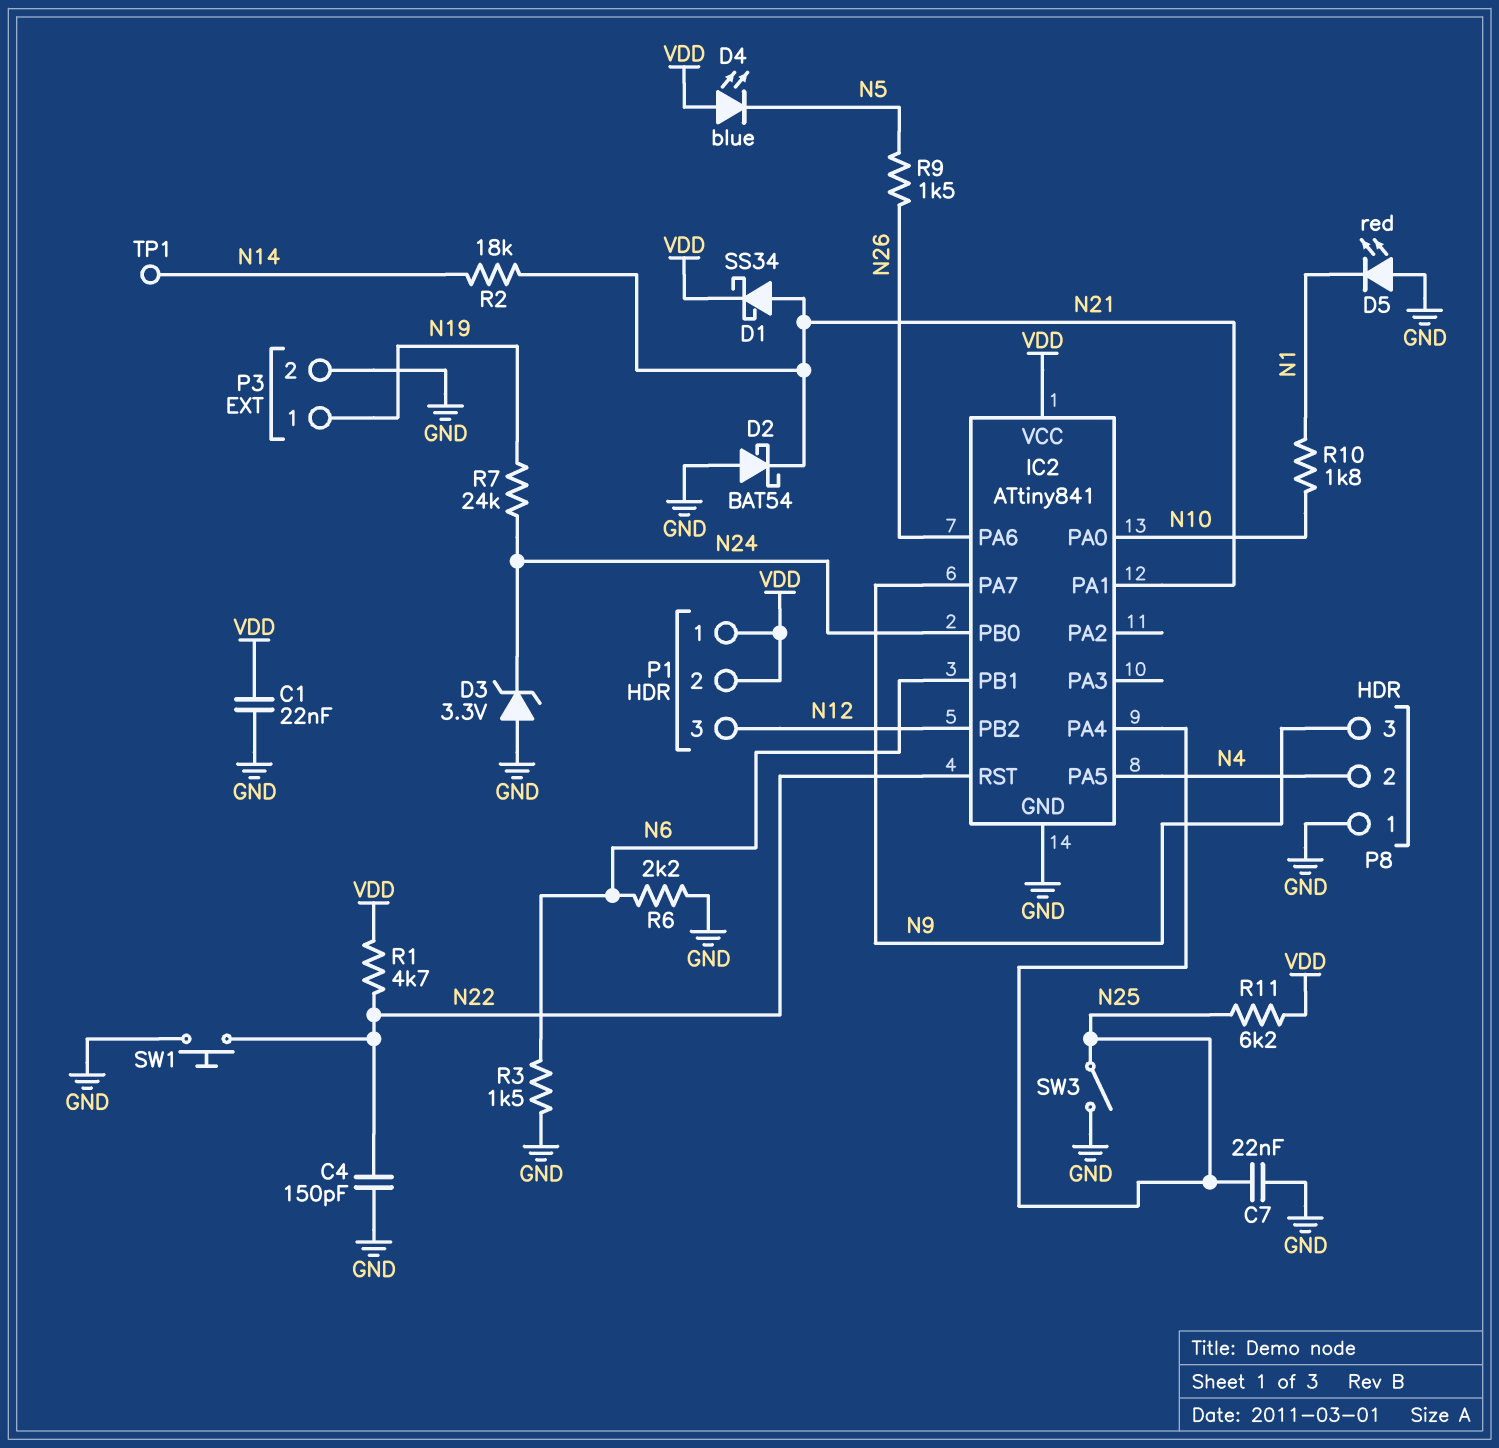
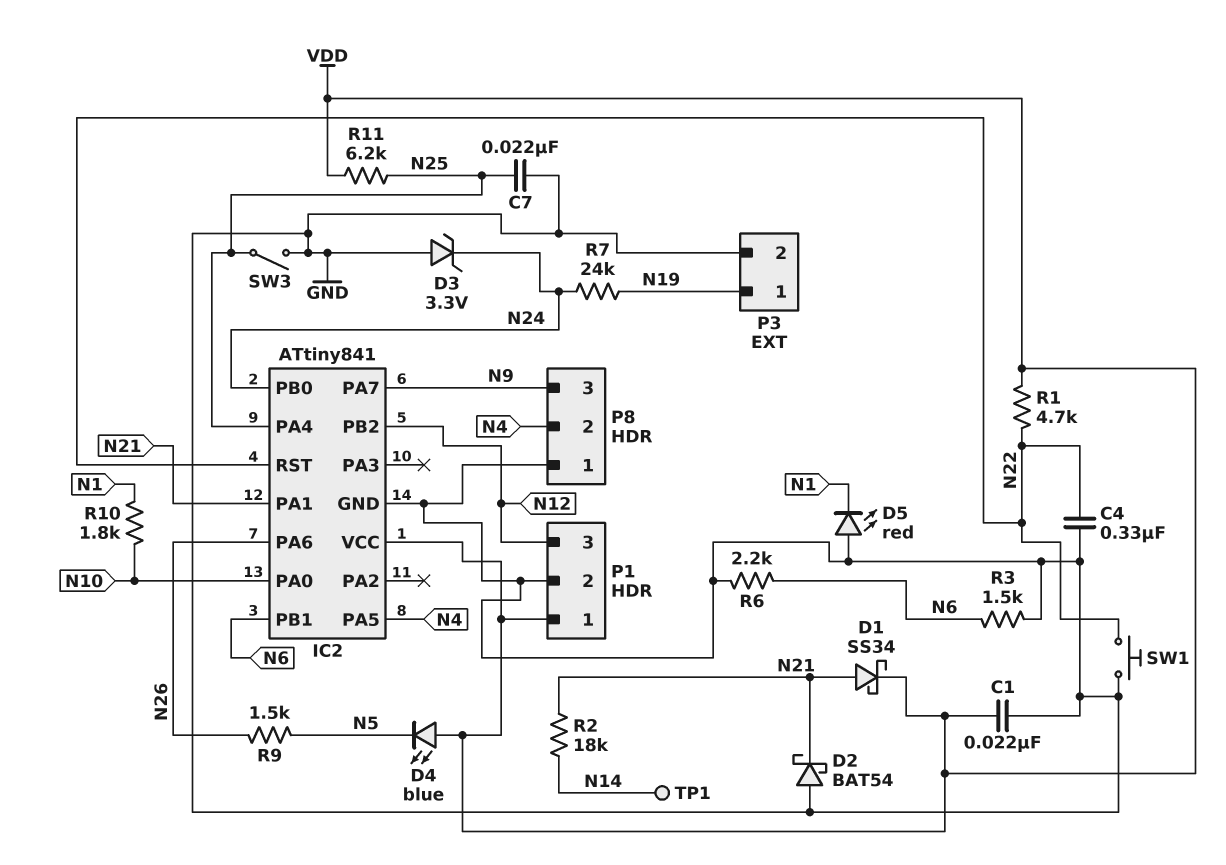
C4: 150pF (GND, N22) -> 330nF (GND, N22)
P1 pin 2: VDD -> GND

